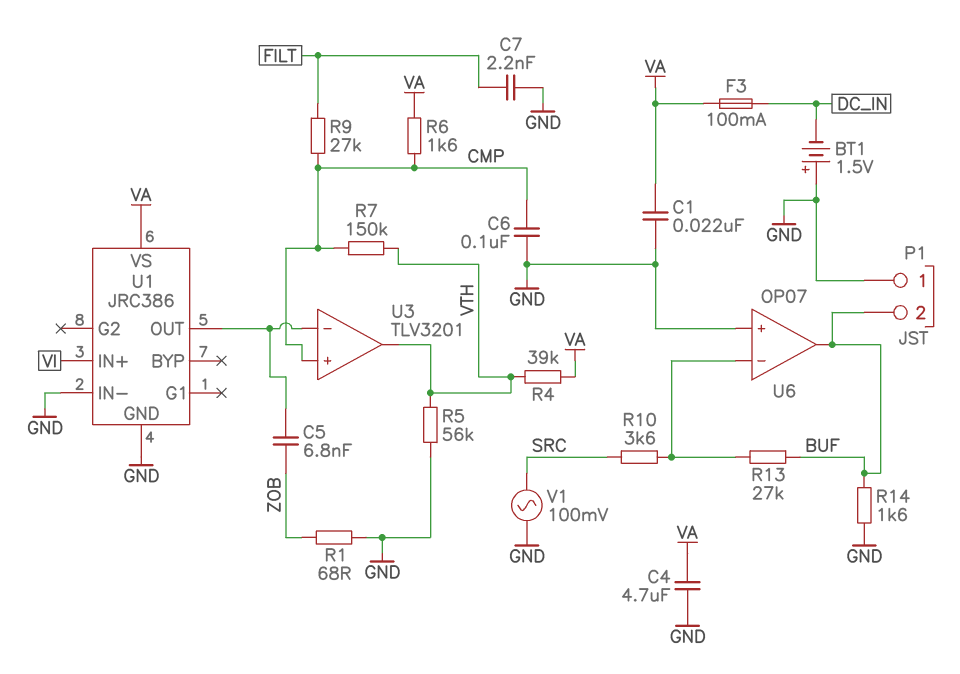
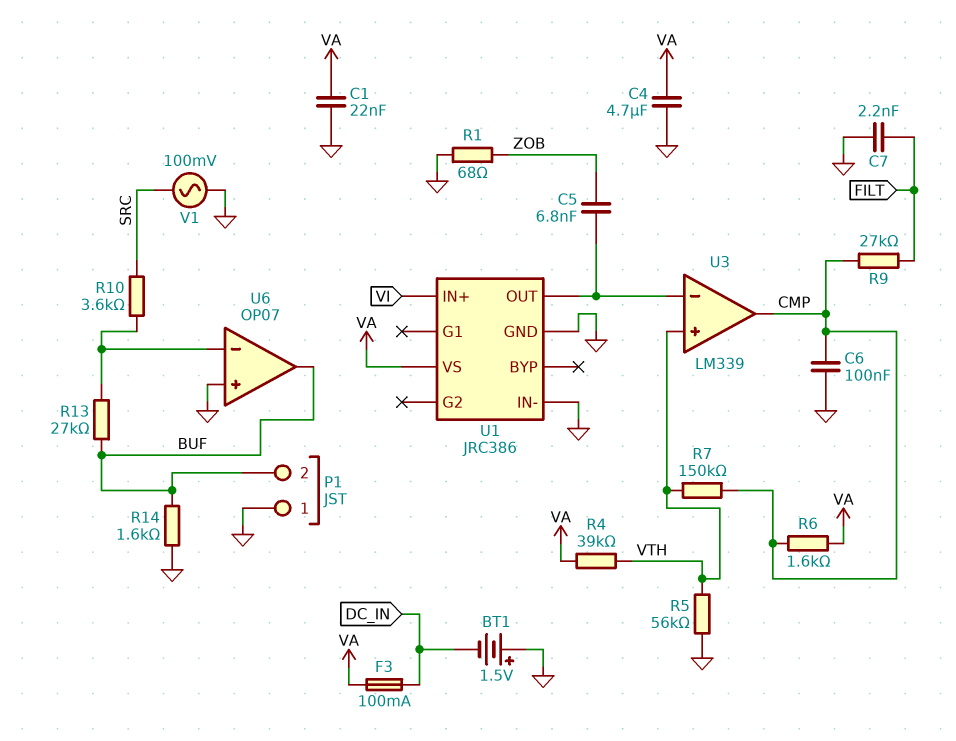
U3: TLV3201 -> LM339
U3 pin in+: CMP -> VTH
U3 pin out: VTH -> CMP

